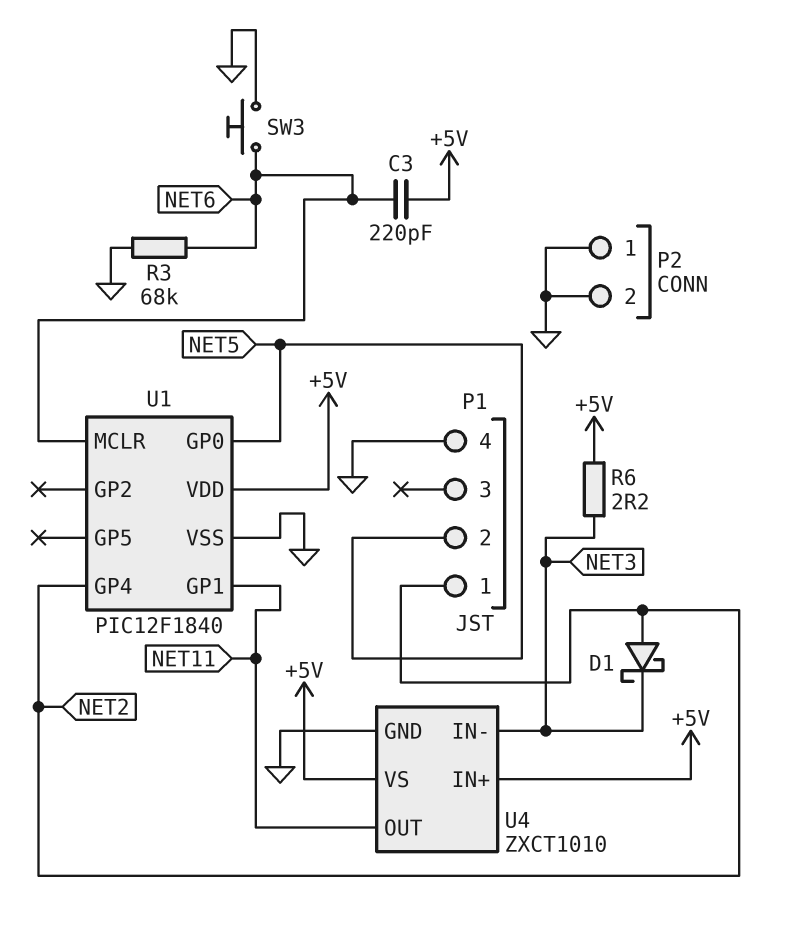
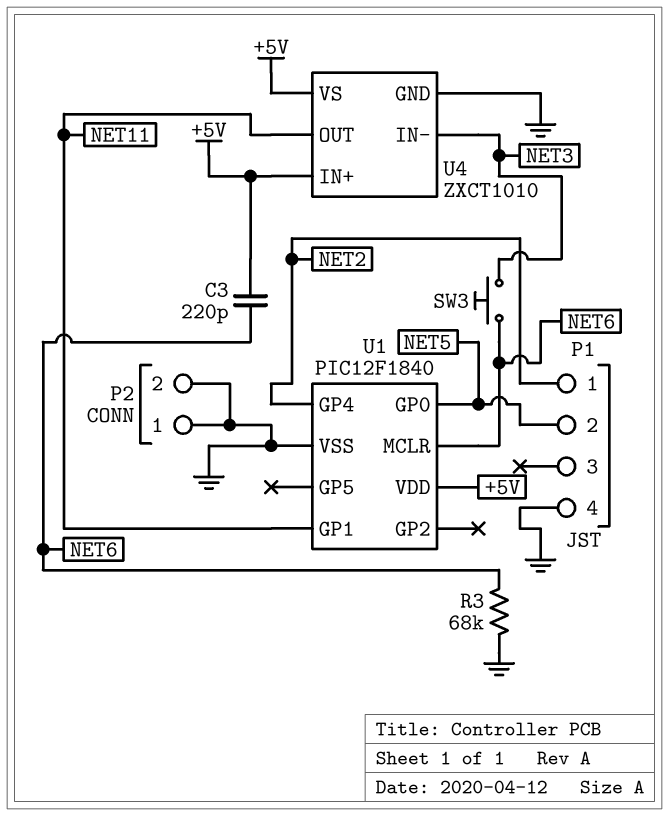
D1: schottky (A NET2, K NET3) -> none
R6: 2.2 (+5V, NET3) -> none
SW3: button (GND, NET6) -> button (NET3, NET6)

